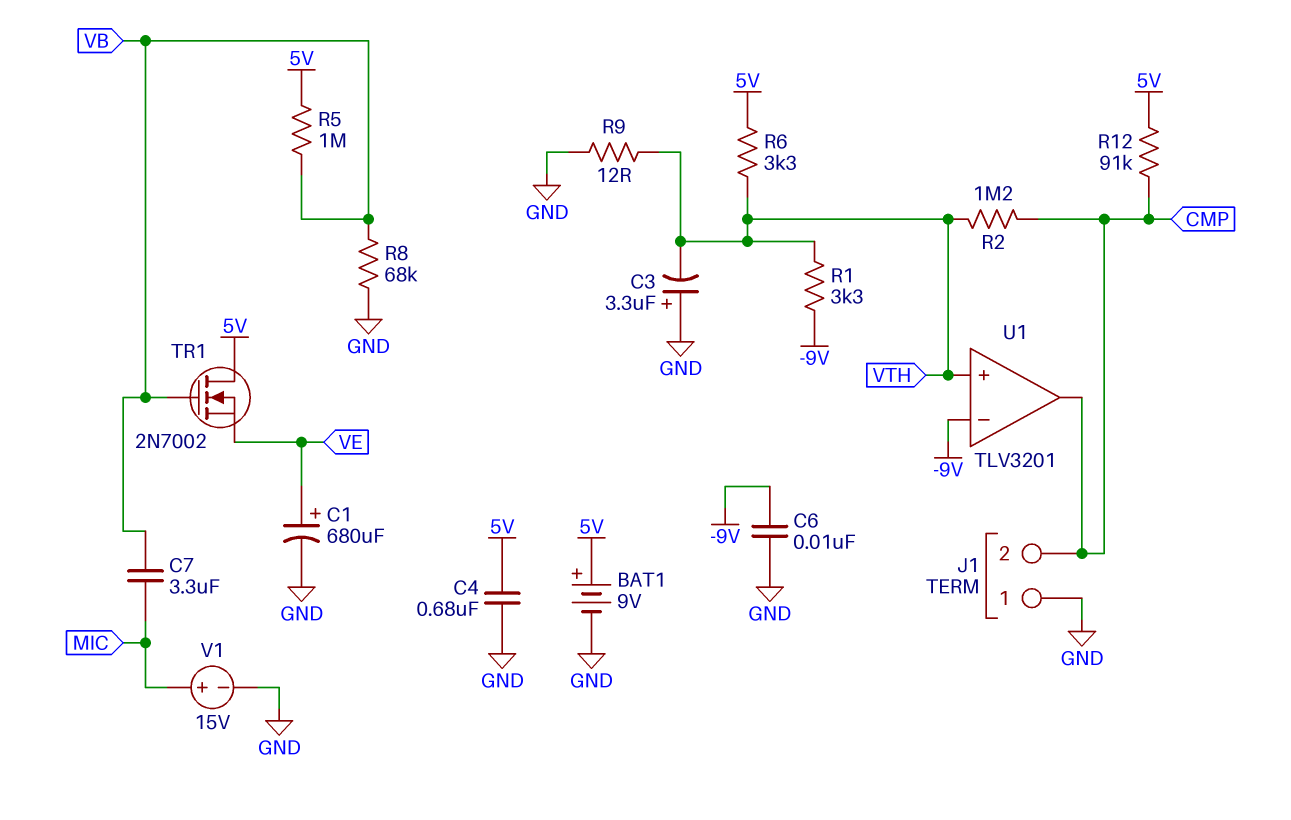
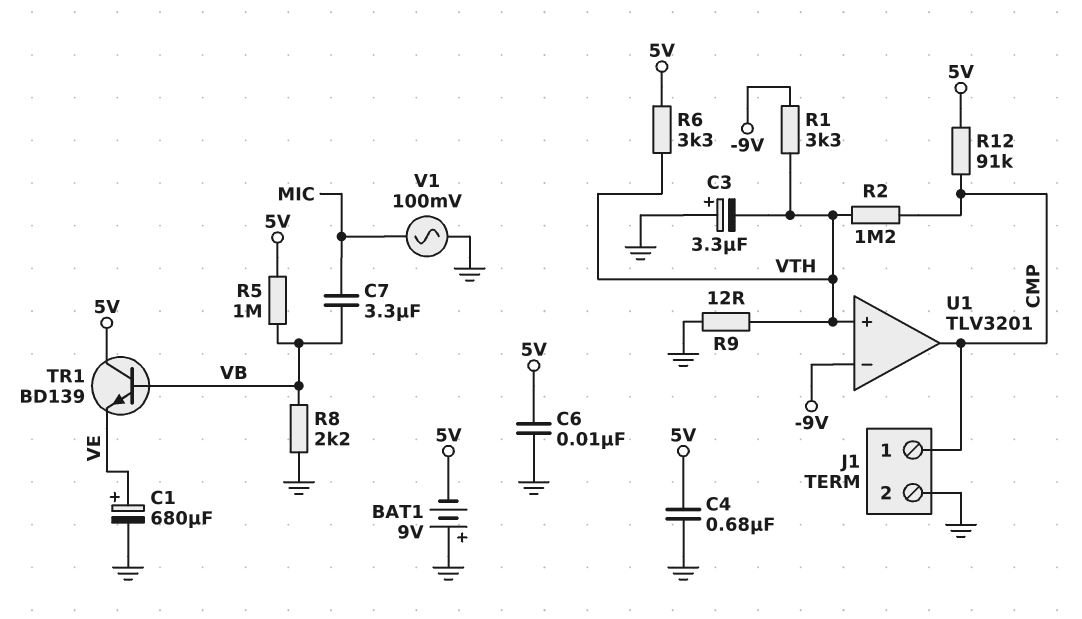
BAT1: 9V (plus 5V, minus GND) -> 9V (plus GND, minus 5V)
C6: 10nF (-9V, GND) -> 10nF (5V, GND)
J1 pin 1: GND -> CMP
J1 pin 2: CMP -> GND
R8: 68k (GND, VB) -> 2.2k (GND, VB)
TR1: NMOS 2N7002 (G VB, D 5V, S VE) -> NPN BD139 (B VB, C 5V, E VE)
V1: 15V (plus MIC, minus GND) -> AC 100mV (GND, MIC)

